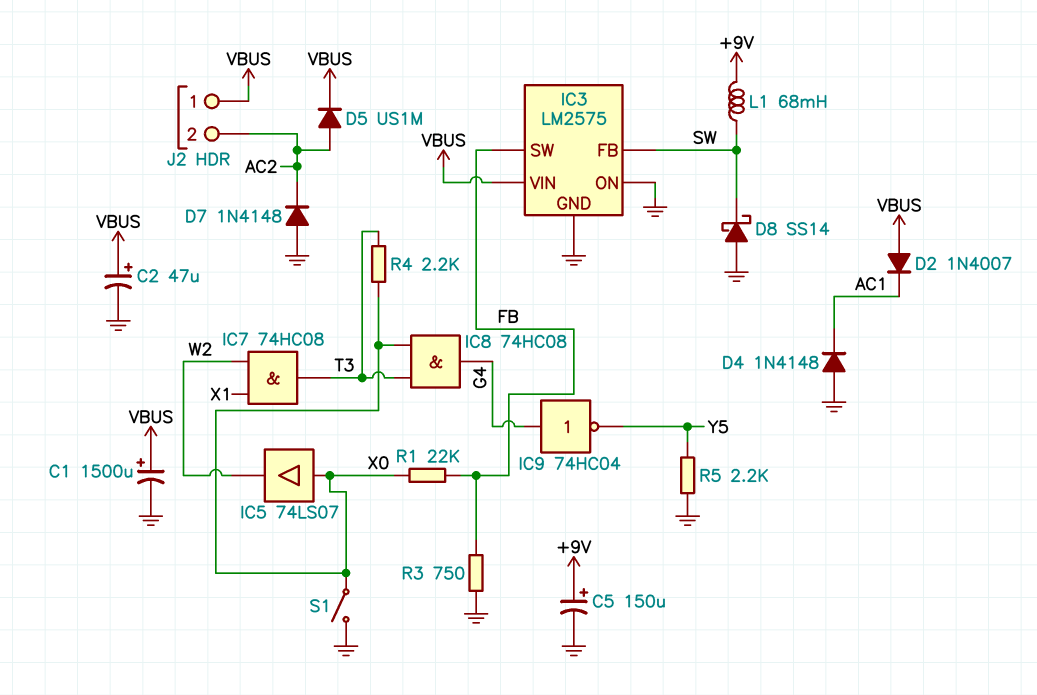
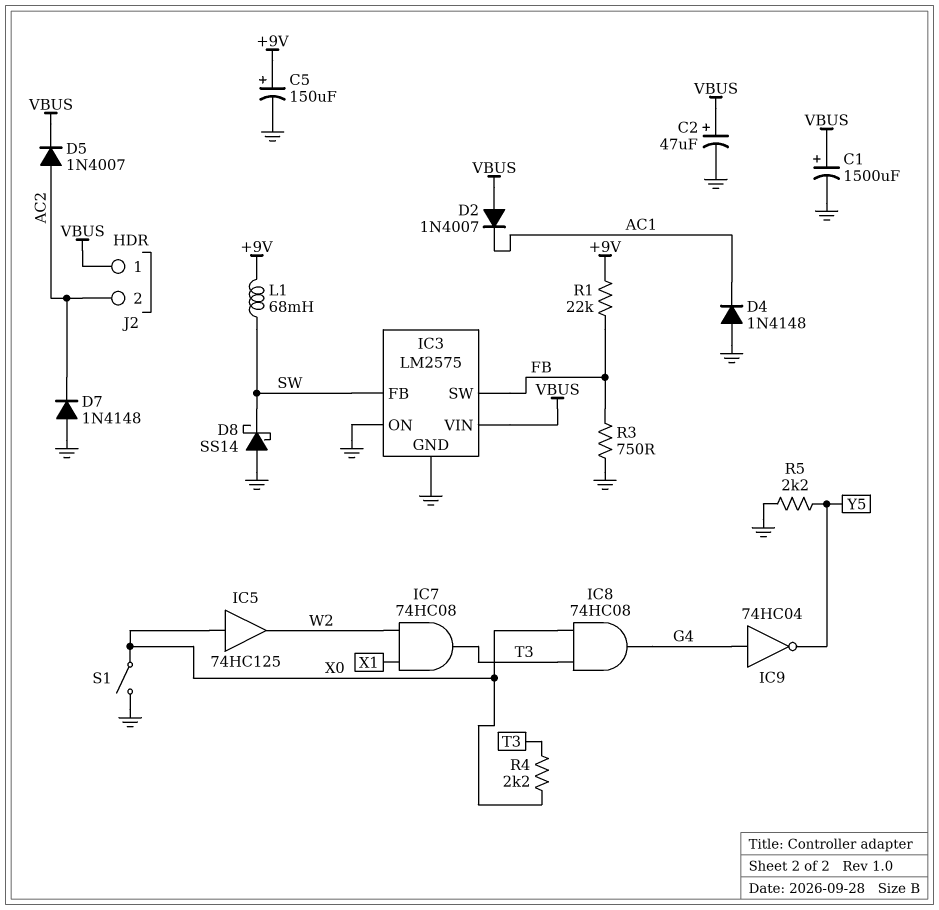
D5: diode US1M (A AC2, K VBUS) -> diode 1N4007 (A AC2, K VBUS)
IC5: buffer 74LS07 (in X0, out W2) -> buffer 74HC125 (in X0, out W2)
R1: 22k (FB, X0) -> 22k (+9V, FB)

